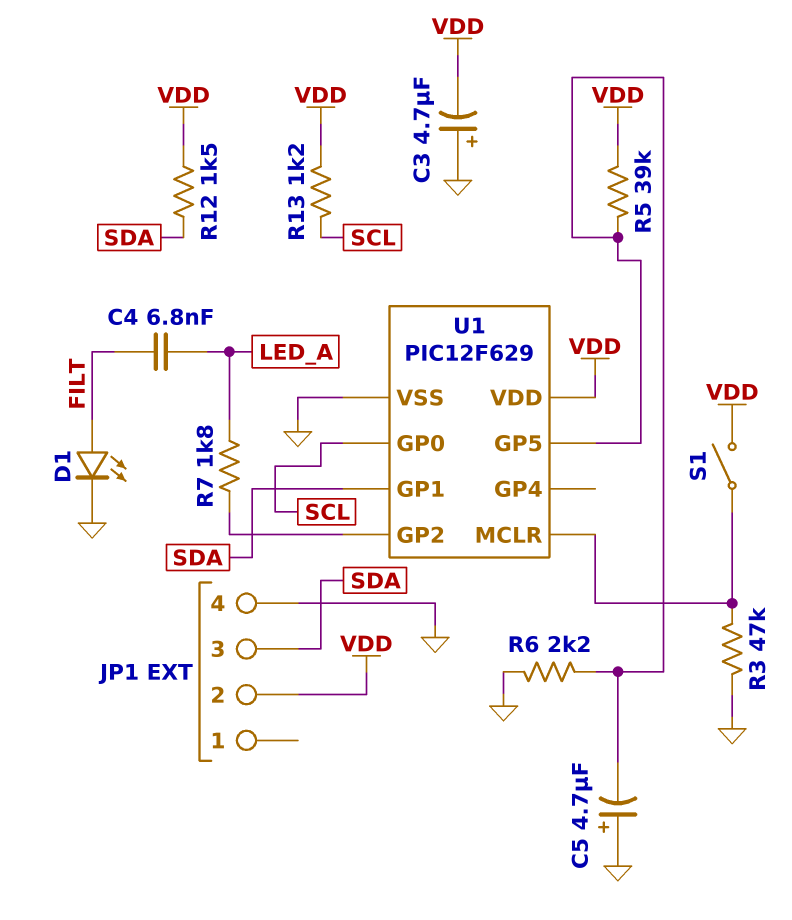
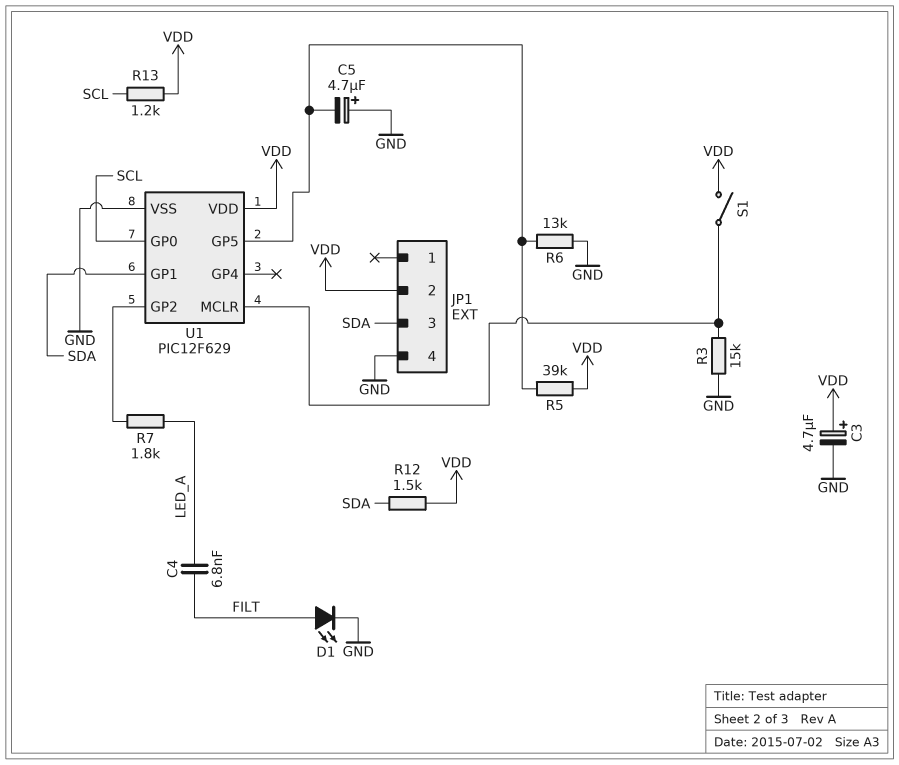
C3: 4.7uF (plus GND, minus VDD) -> 4.7uF (plus VDD, minus GND)
R3: 47k (GND, U1/MCLR) -> 15k (GND, U1/MCLR)
R6: 2.2k (GND, U1/GP5) -> 13k (GND, U1/GP5)

